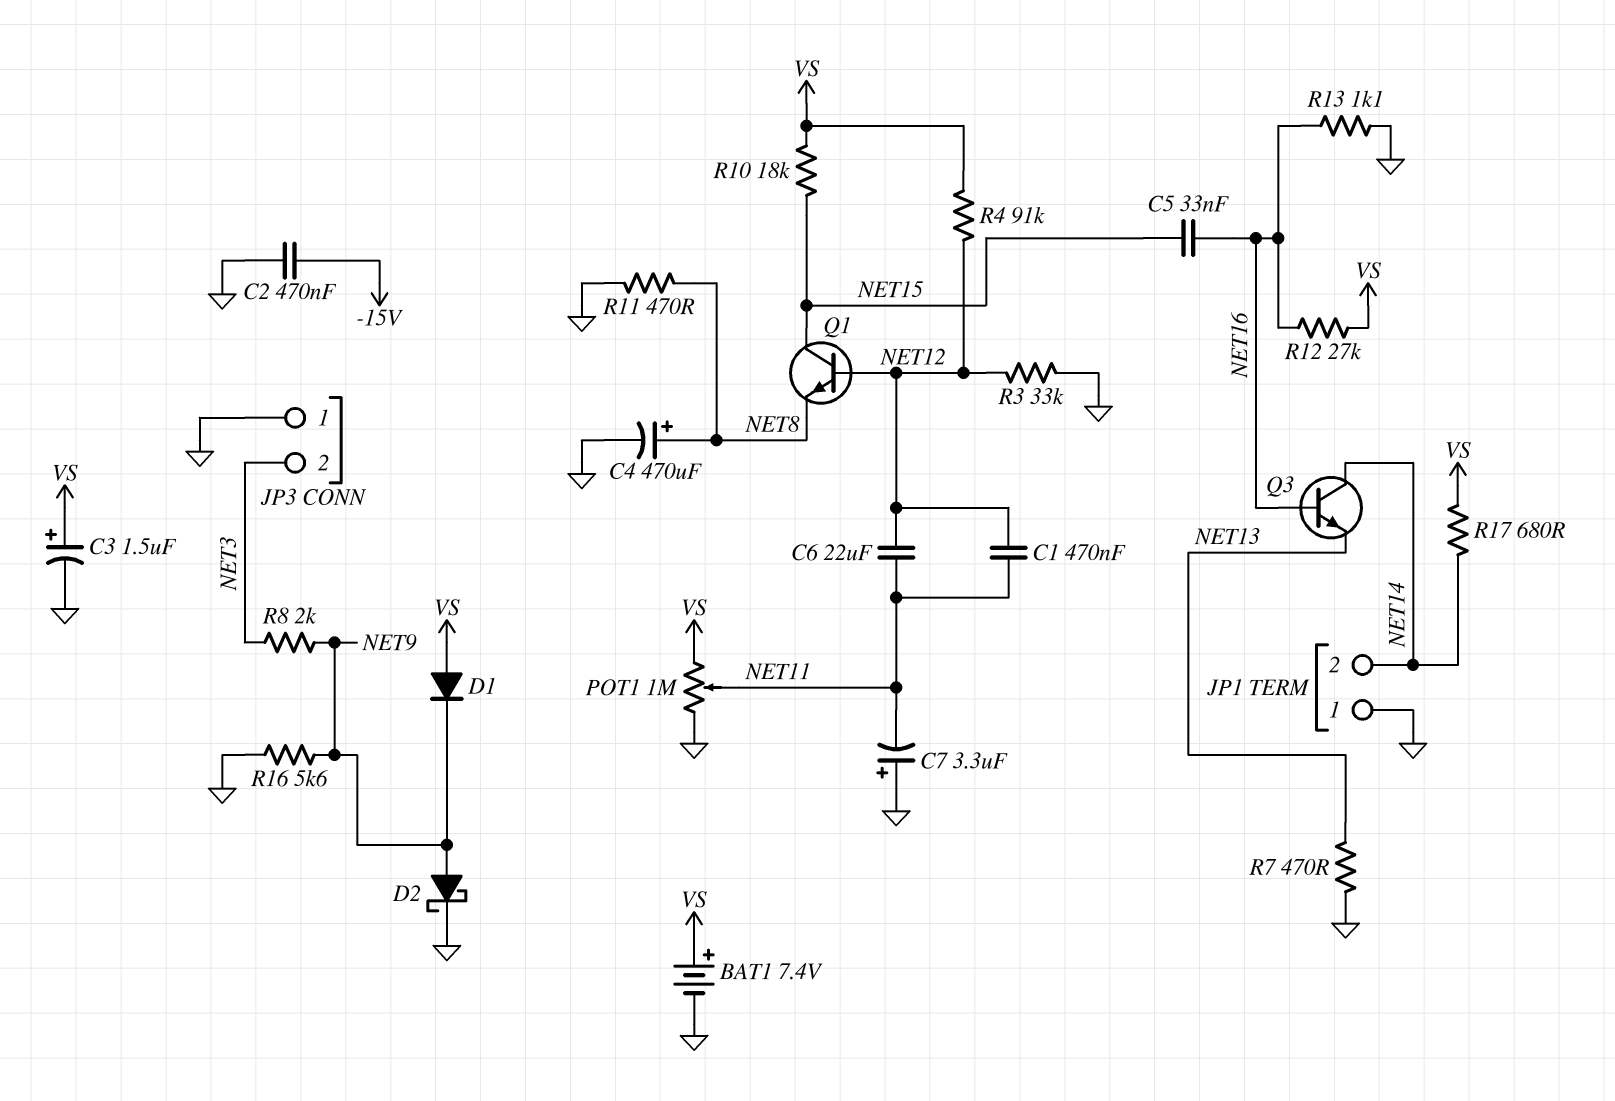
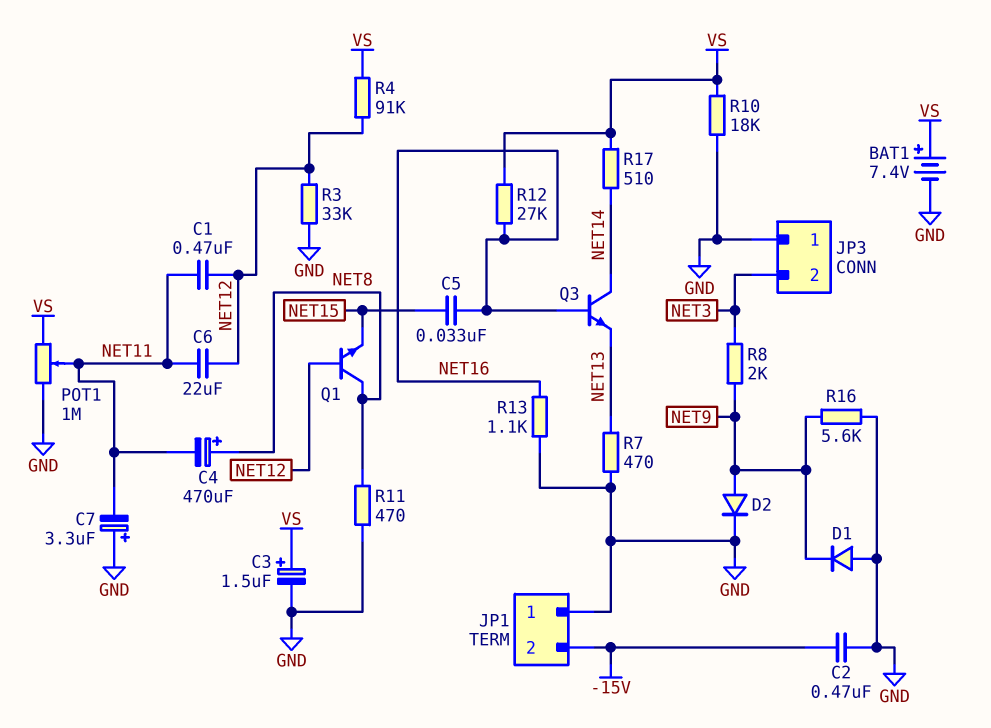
C4: 470uF (plus NET8, minus GND) -> 470uF (plus NET8, minus NET11)
D1: diode (A VS, K NET9) -> diode (A GND, K NET9)
D2: schottky (A NET9, K GND) -> diode (A NET9, K GND)
JP1 pin 2: NET14 -> -15V
Q1: NPN (B NET12, C NET15, E NET8) -> NPN (B NET12, C NET8, E NET15)
R10: 18k (NET15, VS) -> 18k (GND, VS)
R17: 680 (NET14, VS) -> 510 (NET14, VS)

